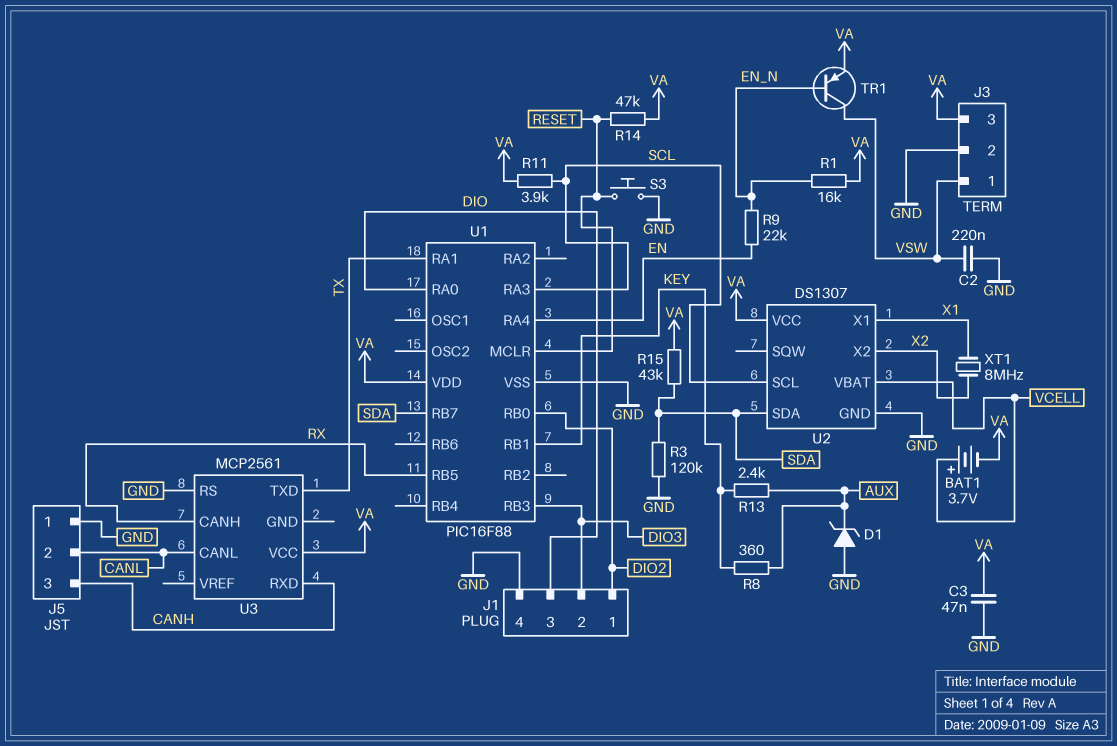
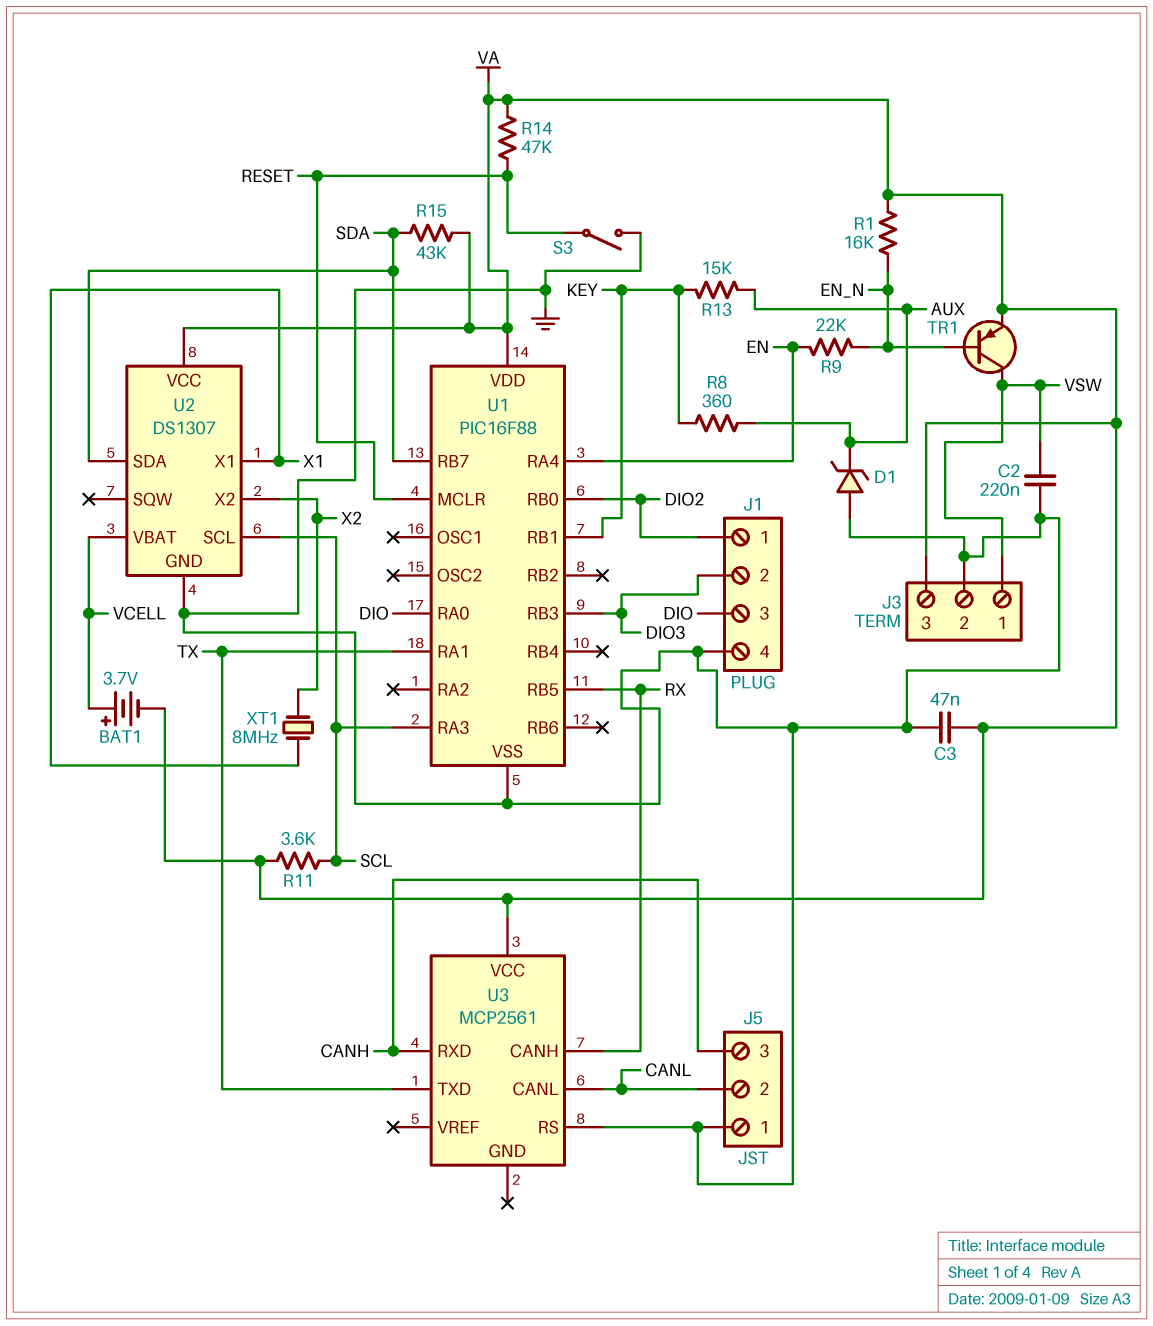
R3: 120k (GND, SDA) -> none
R11: 3.9k (SCL, VA) -> 3.6k (SCL, VA)
R13: 2.4k (AUX, KEY) -> 15k (AUX, KEY)
S3: button (GND, RESET) -> switch (GND, RESET)

